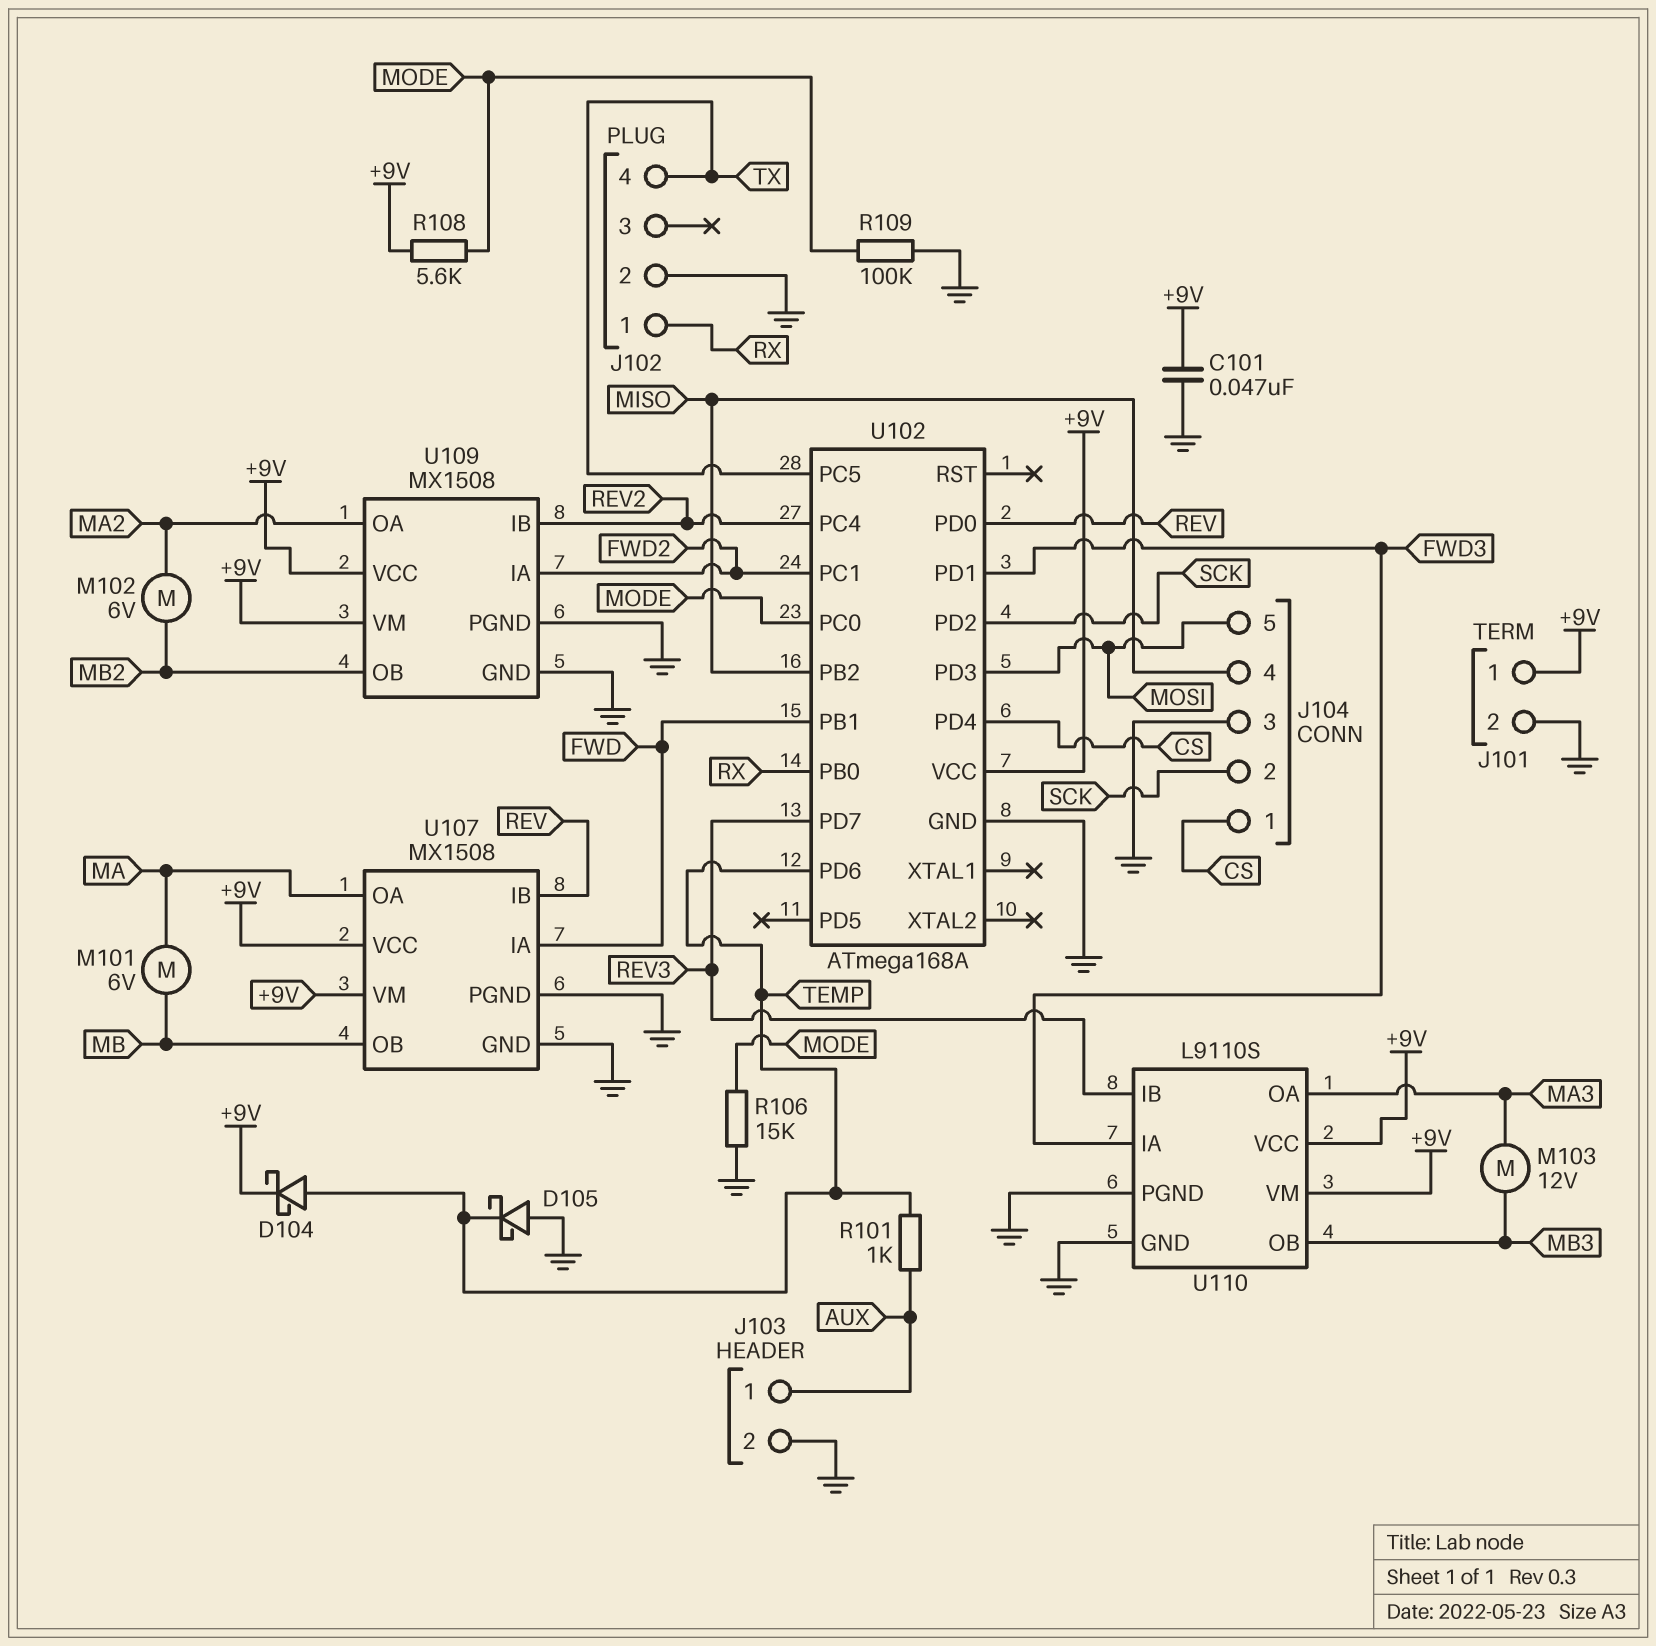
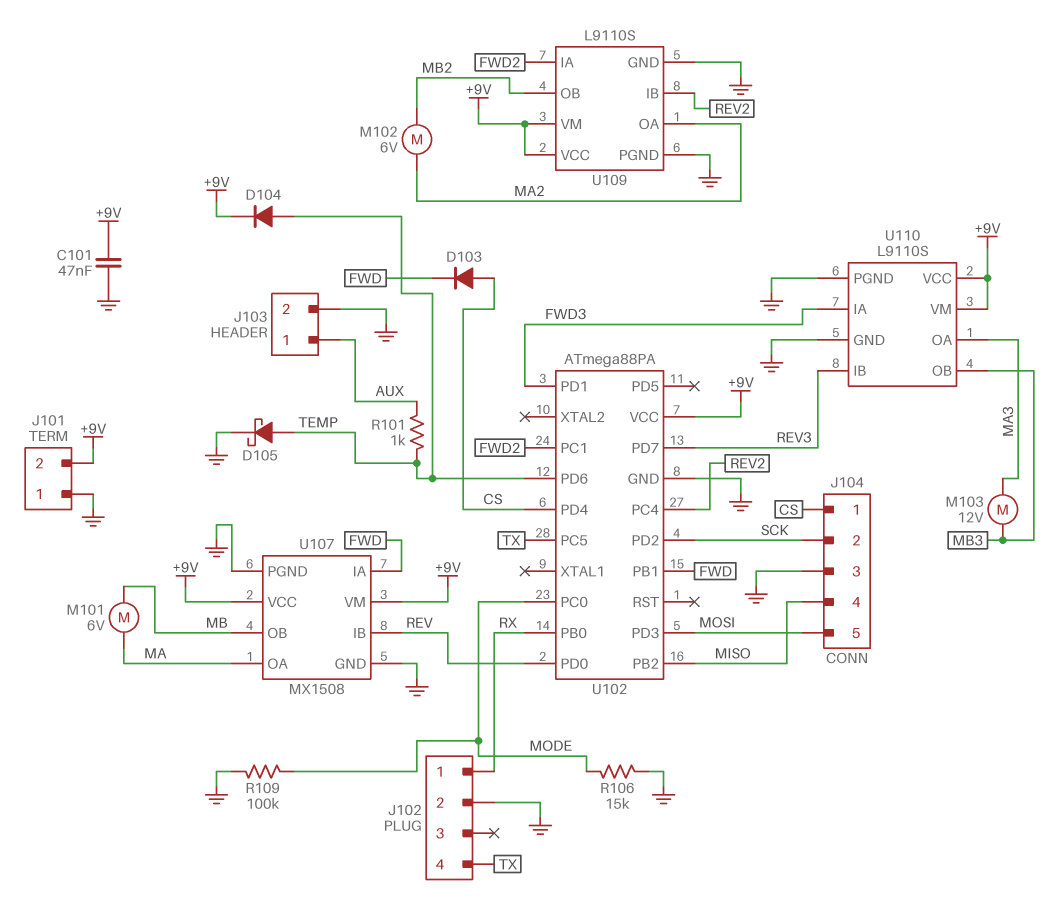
D103: none -> diode (A CS, K FWD)
D104: schottky (A TEMP, K +9V) -> diode (A TEMP, K +9V)
D105: schottky (A GND, K TEMP) -> schottky (A TEMP, K GND)
J101 pin 1: +9V -> GND
J101 pin 2: GND -> +9V
R108: 5.6k (+9V, MODE) -> none
U102: ATmega168A -> ATmega88PA
U109: MX1508 -> L9110S

